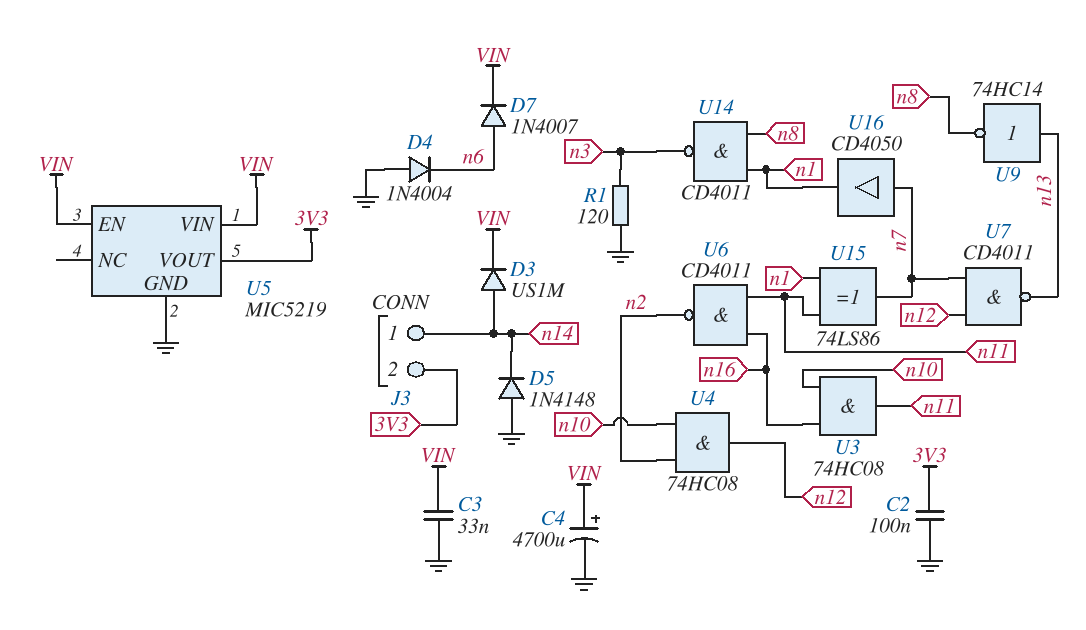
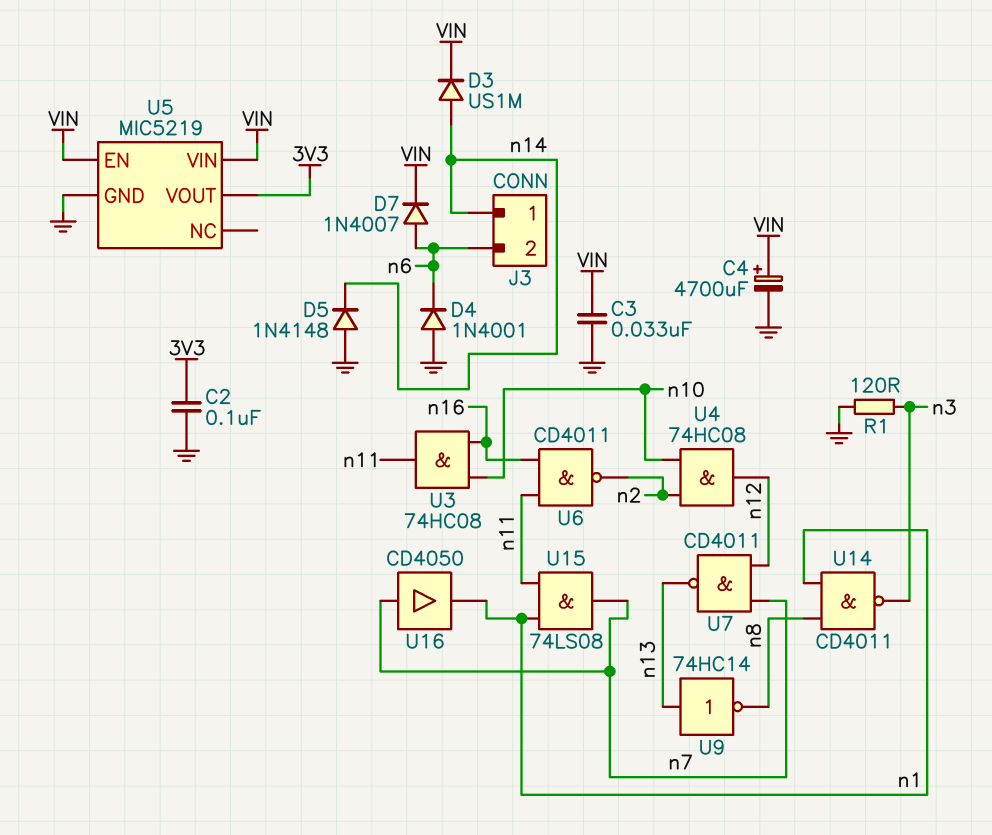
D4: diode 1N4004 (A GND, K n6) -> diode 1N4001 (A GND, K n6)
J3 pin 2: 3V3 -> n6
U15: XOR 74LS86 (in n1, in n11, out n7) -> AND 74LS08 (in n1, in n11, out n7)

